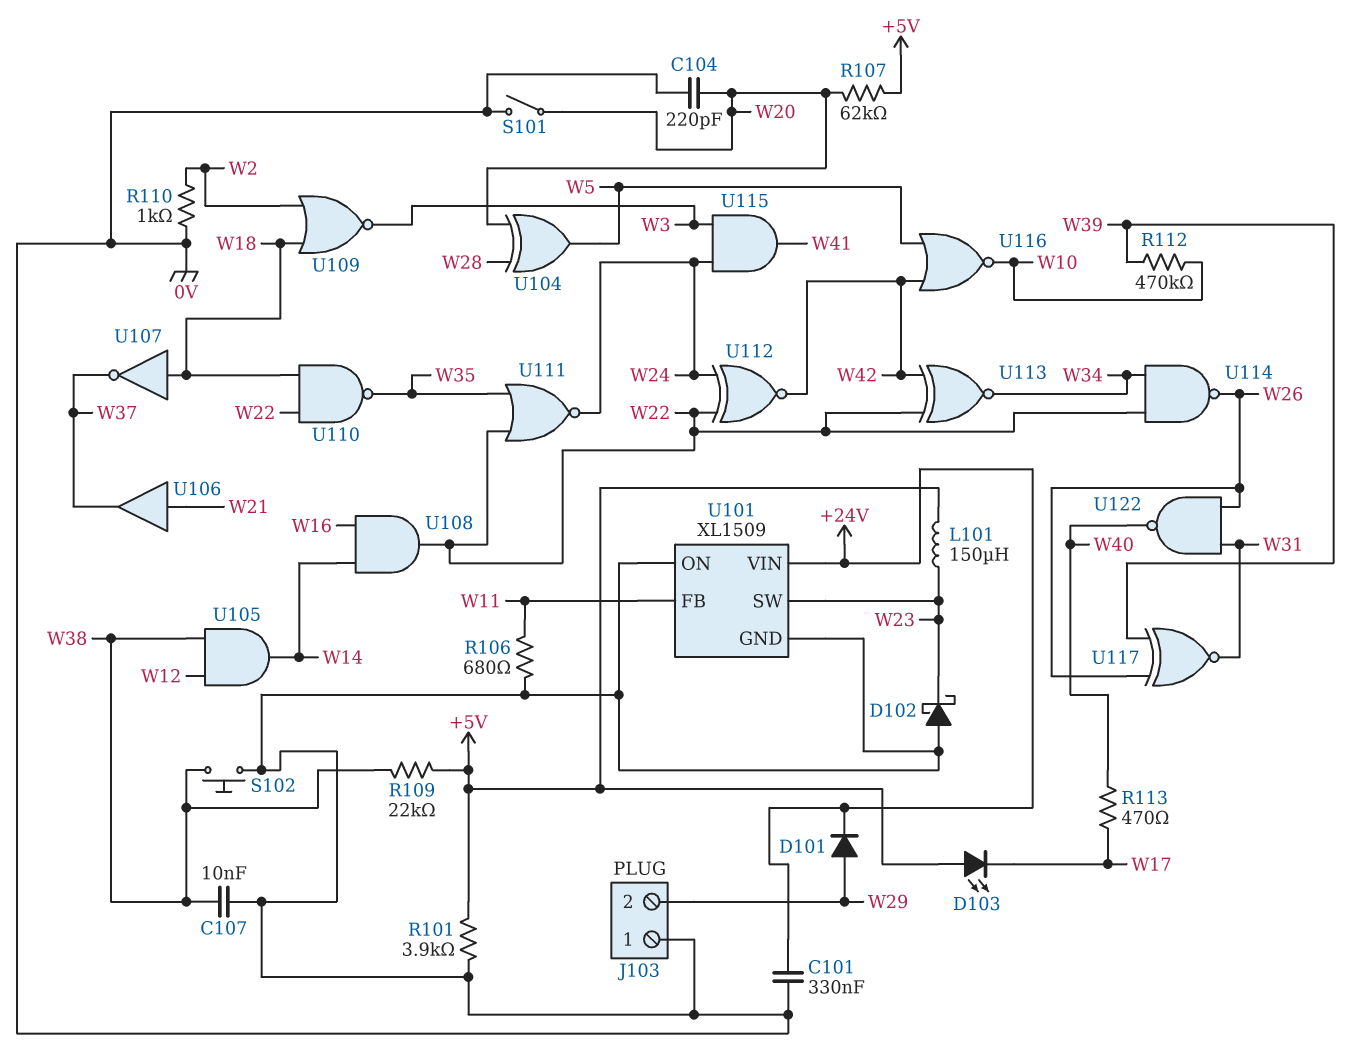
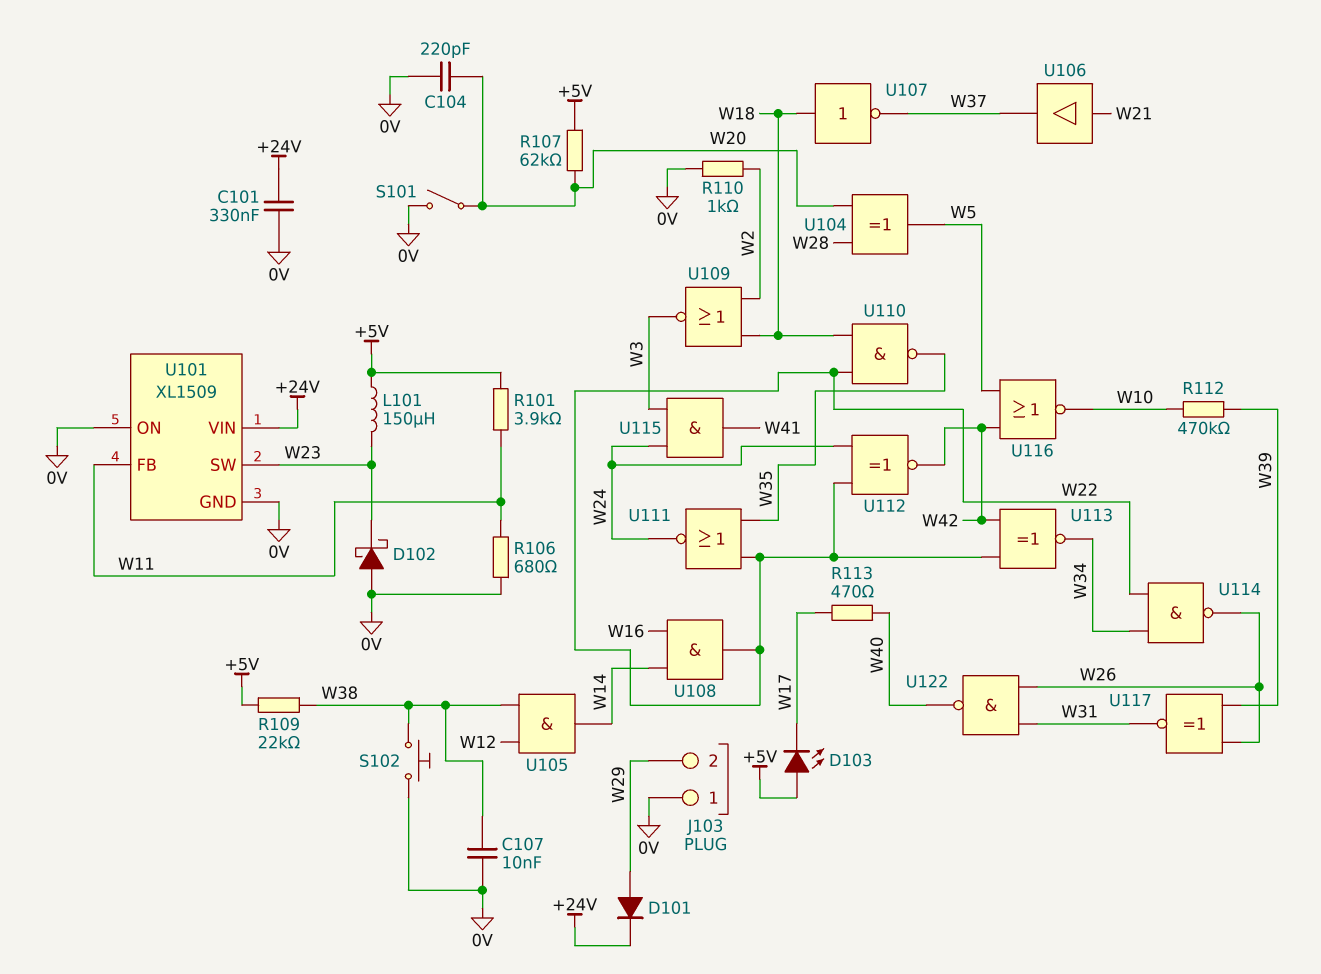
R101: 3.9k (+5V, 0V) -> 3.9k (+5V, W11)

